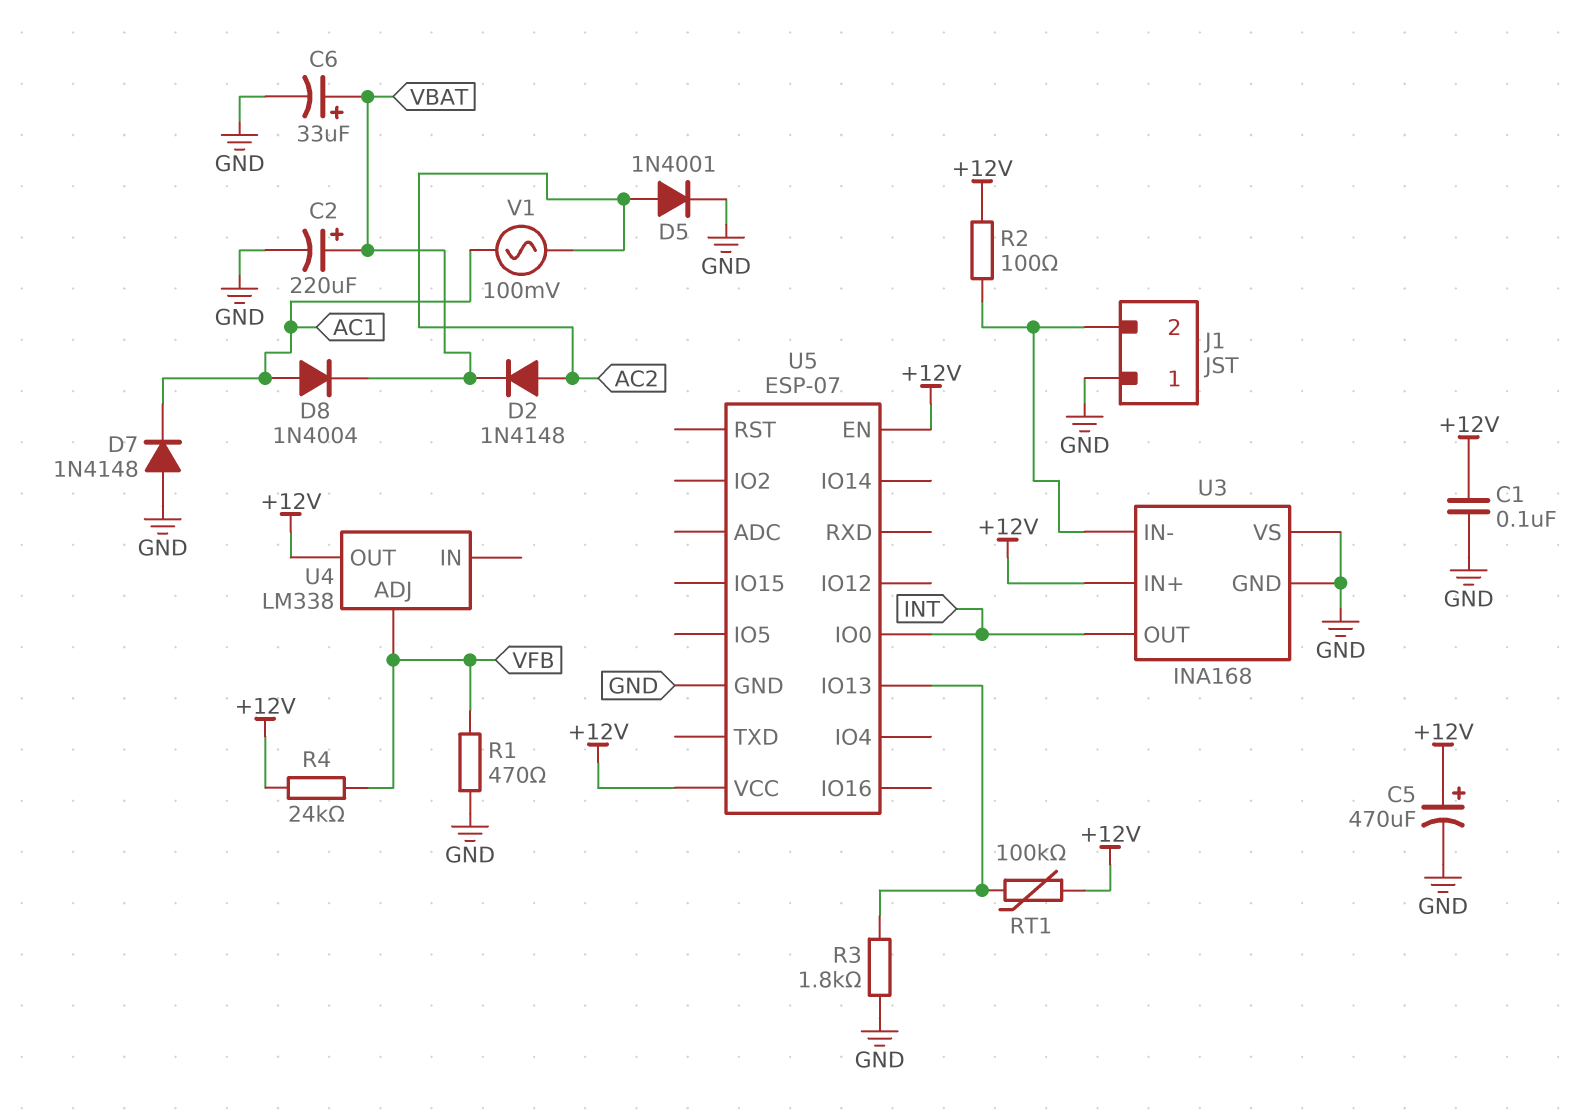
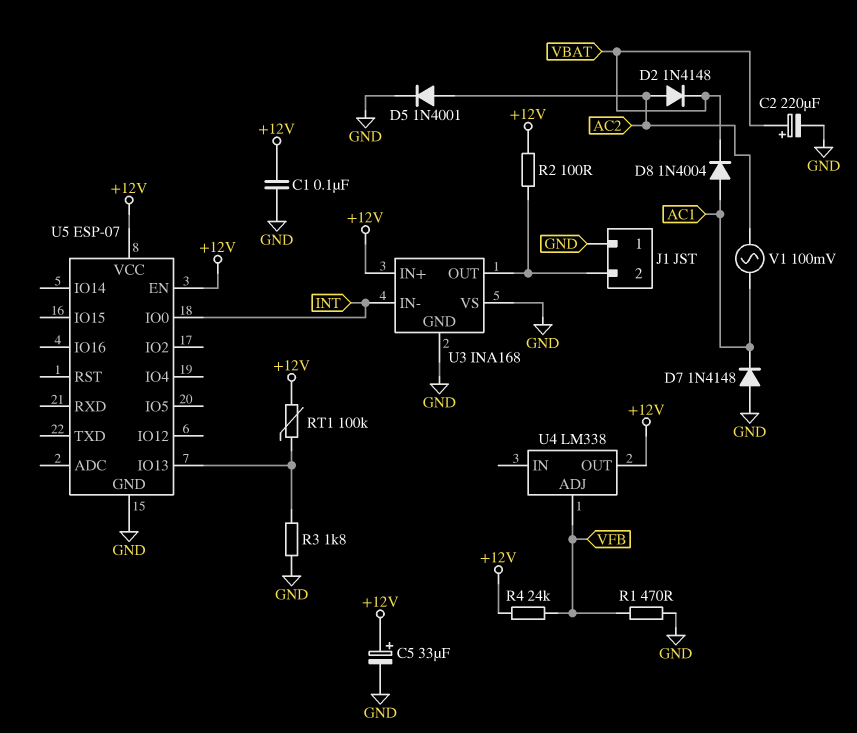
C5: 470uF (plus +12V, minus GND) -> 33uF (plus +12V, minus GND)
C6: 33uF (plus VBAT, minus GND) -> none
U3 pin IN-: J1/2 -> INT
U3 pin OUT: INT -> J1/2

